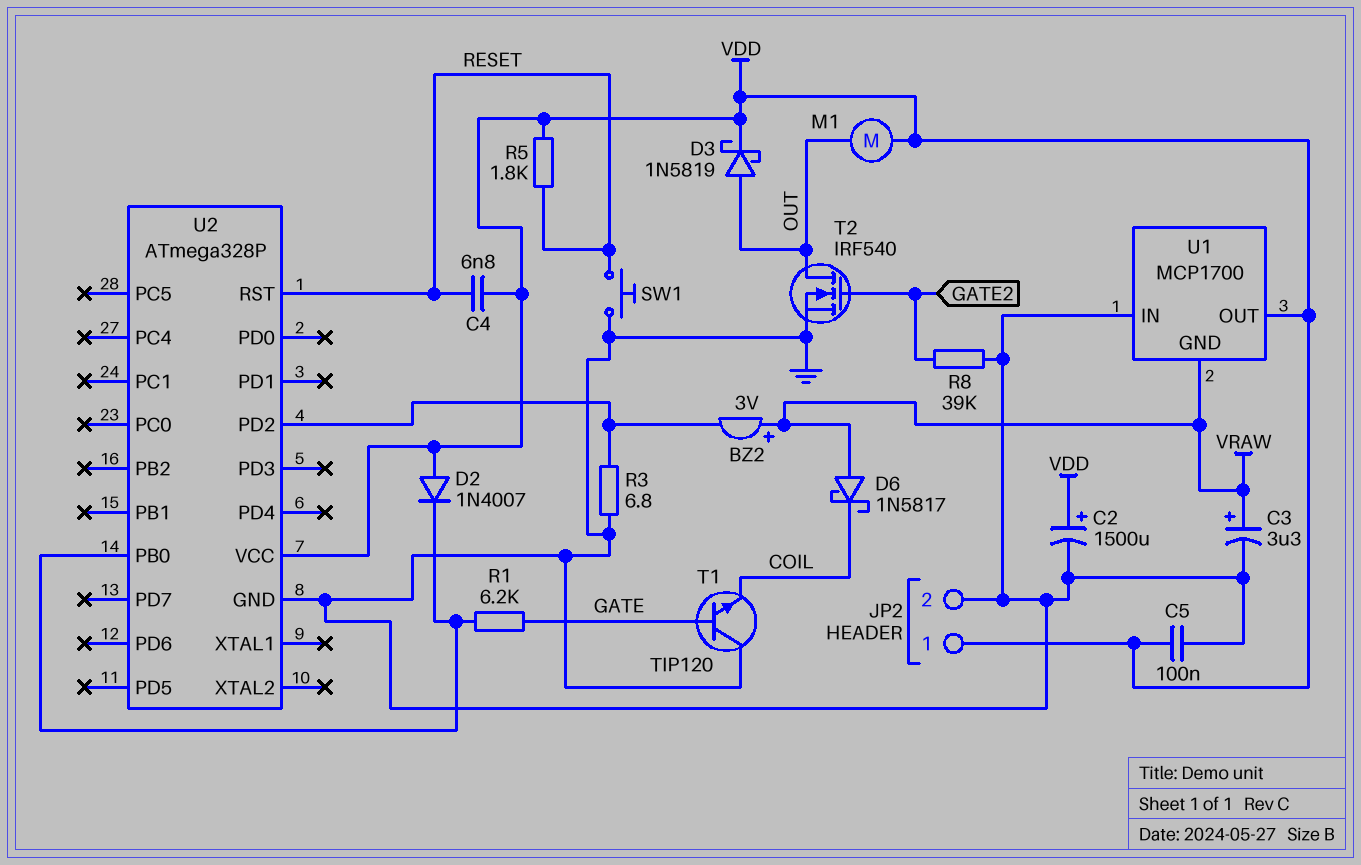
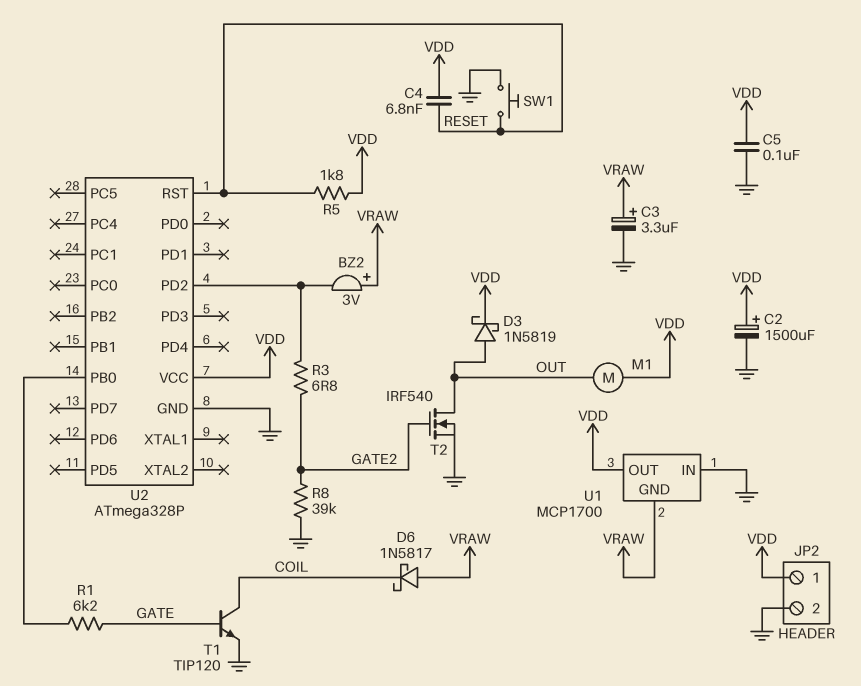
D2: diode 1N4007 (A VDD, K U2/PB0) -> none
R3: 6.8 (GND, U2/PD2) -> 6.8 (GATE2, U2/PD2)
T1: NPN TIP120 (B GATE, C GND, E COIL) -> NPN TIP120 (B GATE, C COIL, E GND)

